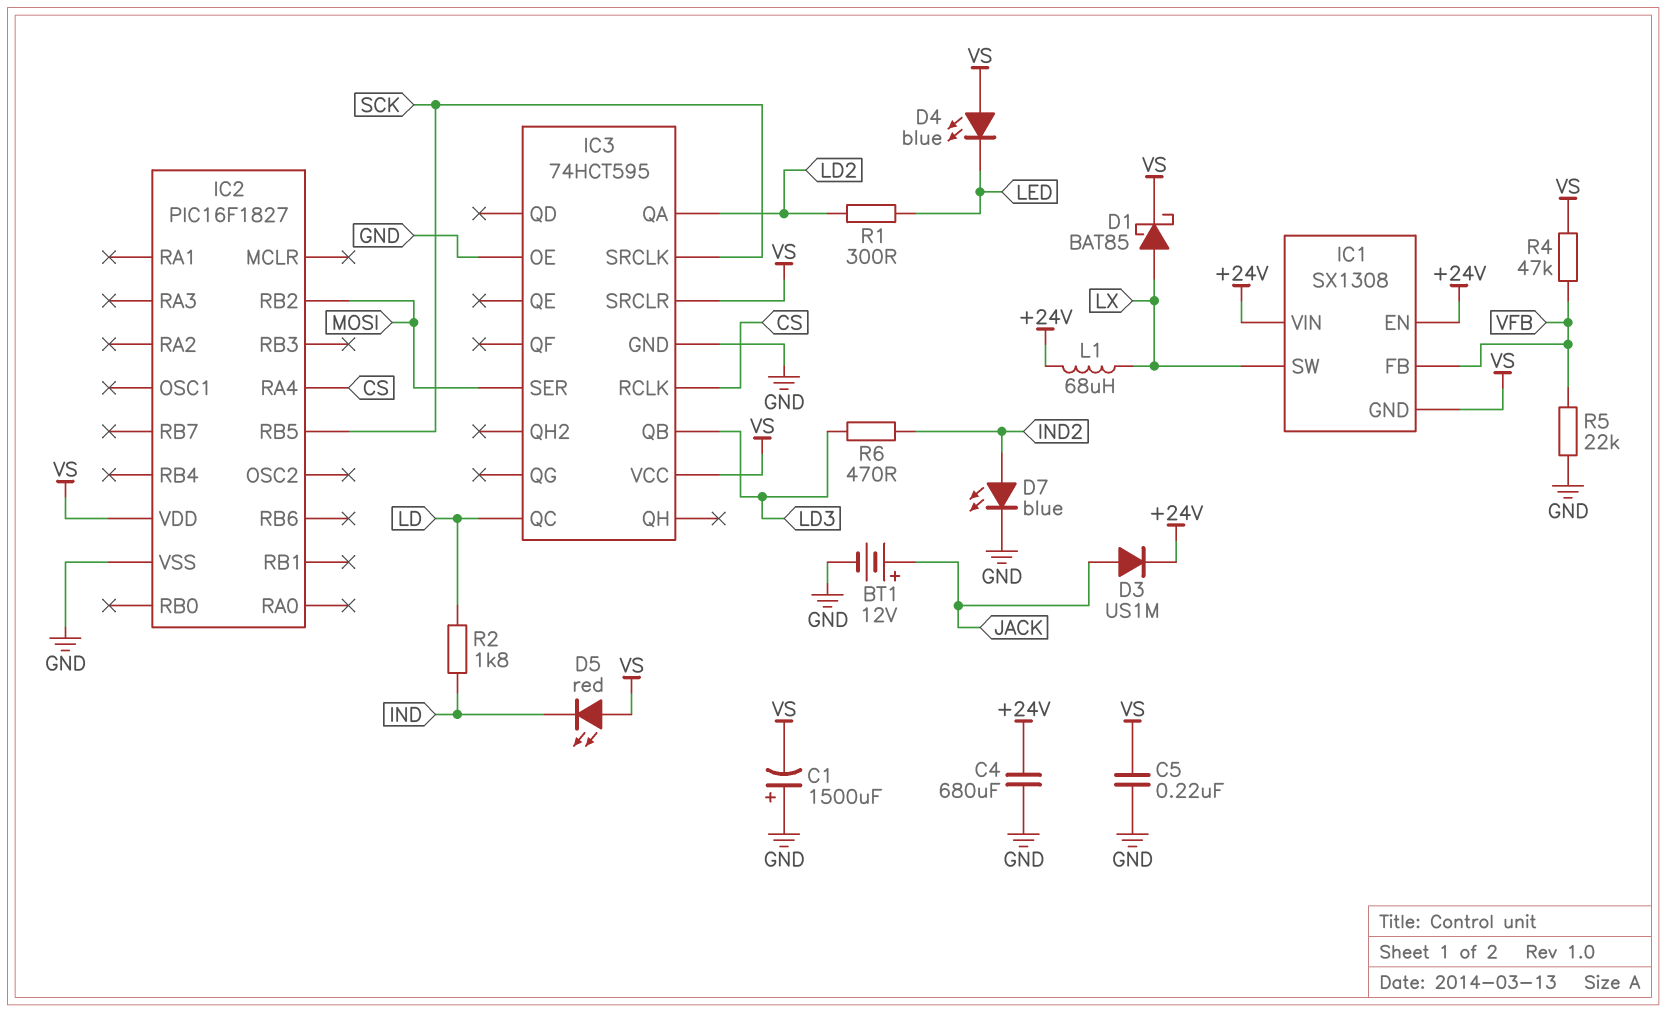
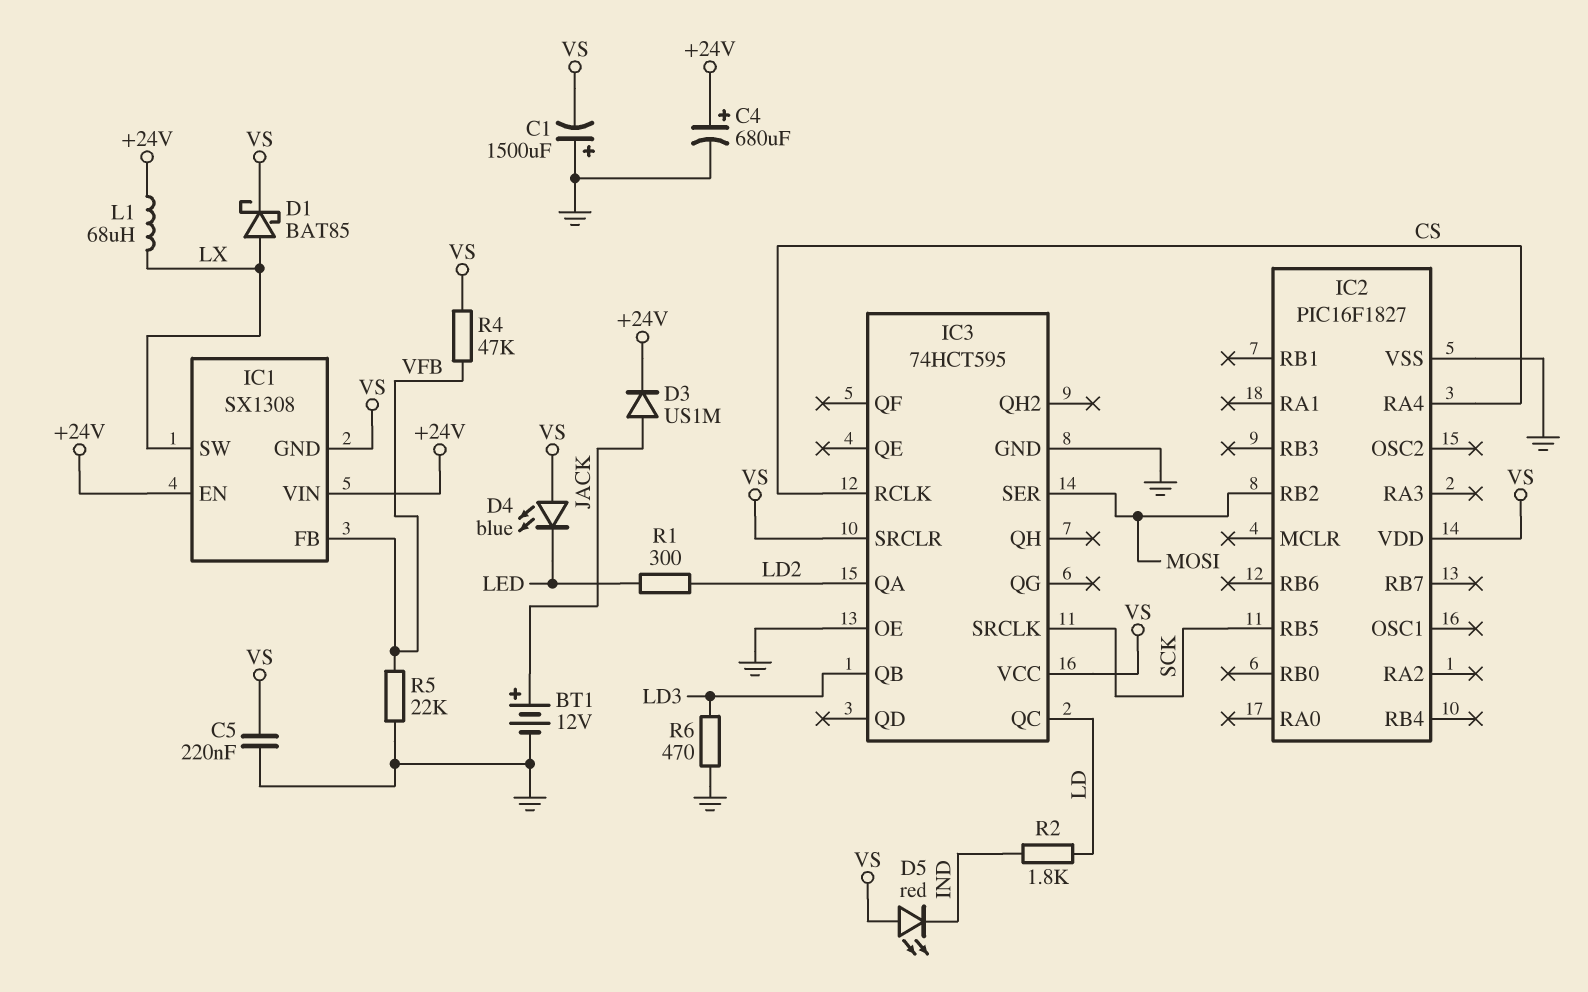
C4: 680uF (+24V, GND) -> 680uF (plus +24V, minus GND)
D7: LED blue (A IND2, K GND) -> none
R6: 470 (IND2, LD3) -> 470 (GND, LD3)

